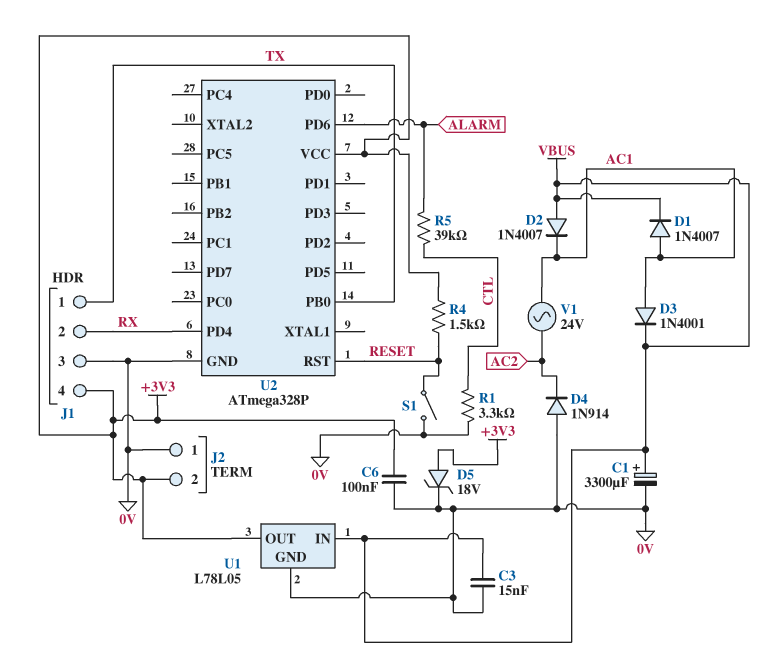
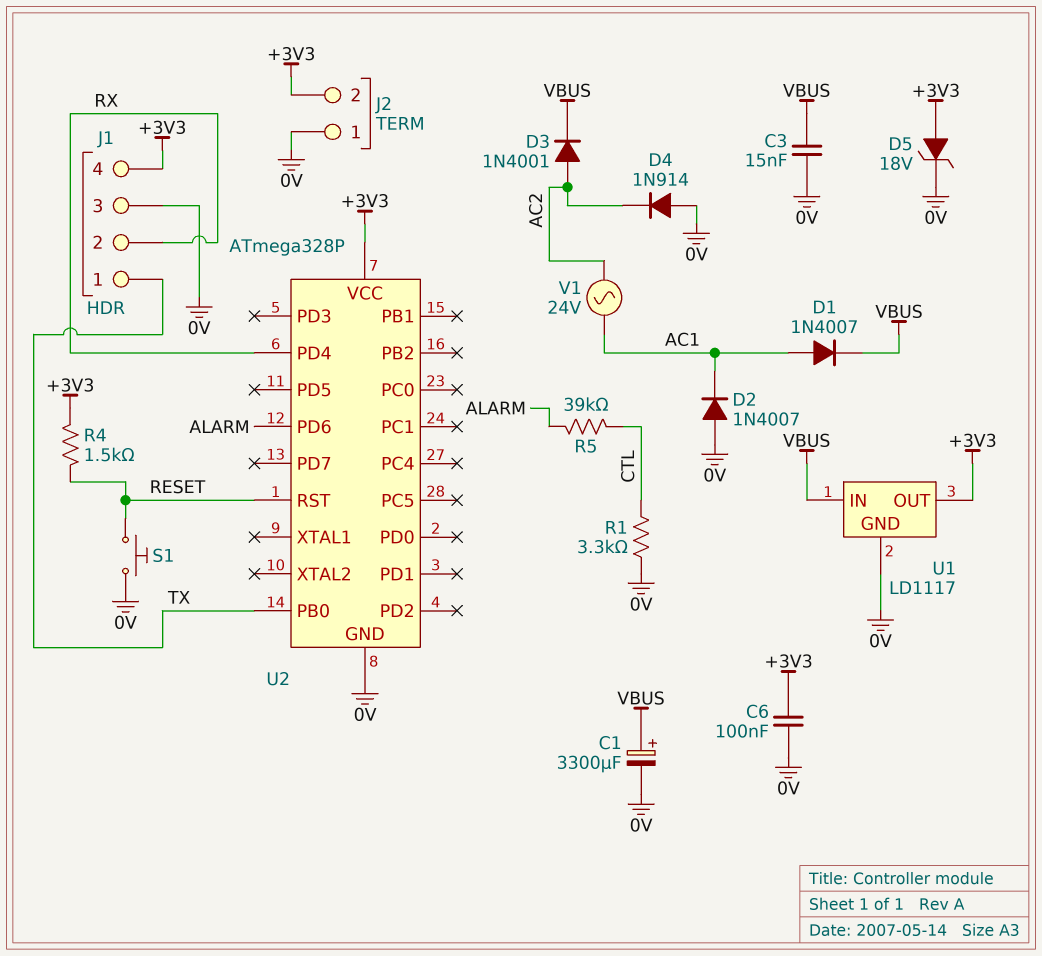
D2: diode 1N4007 (A VBUS, K AC1) -> diode 1N4007 (A 0V, K AC1)
D3: diode 1N4001 (A AC1, K VBUS) -> diode 1N4001 (A AC2, K VBUS)
S1: switch (0V, RESET) -> button (0V, RESET)
U1: L78L05 -> LD1117

